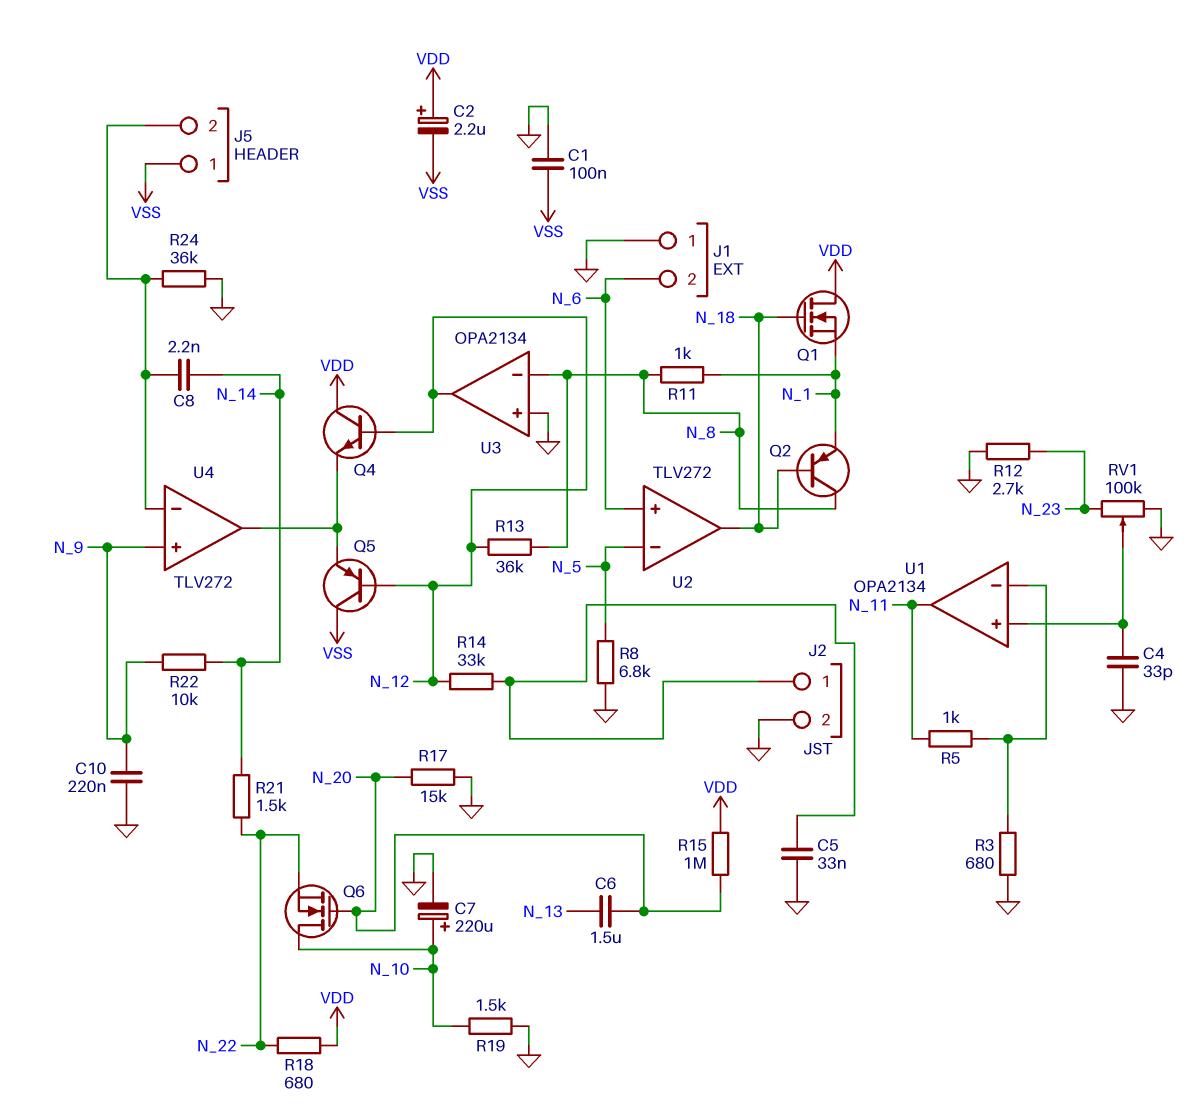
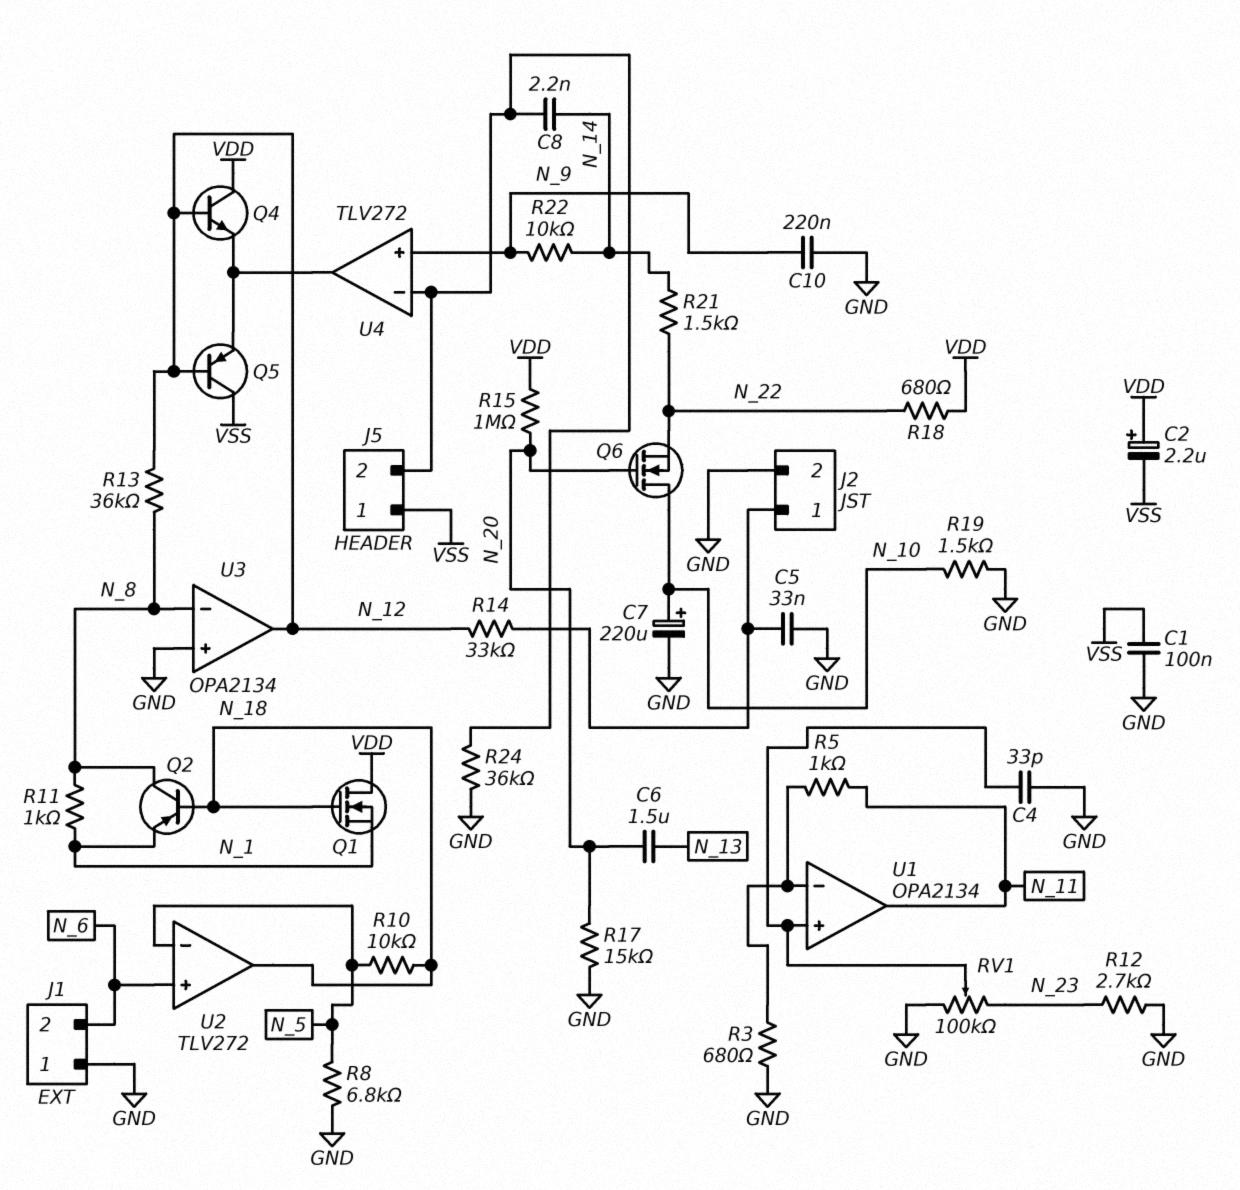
R10: none -> 10k (N_5, N_18)

